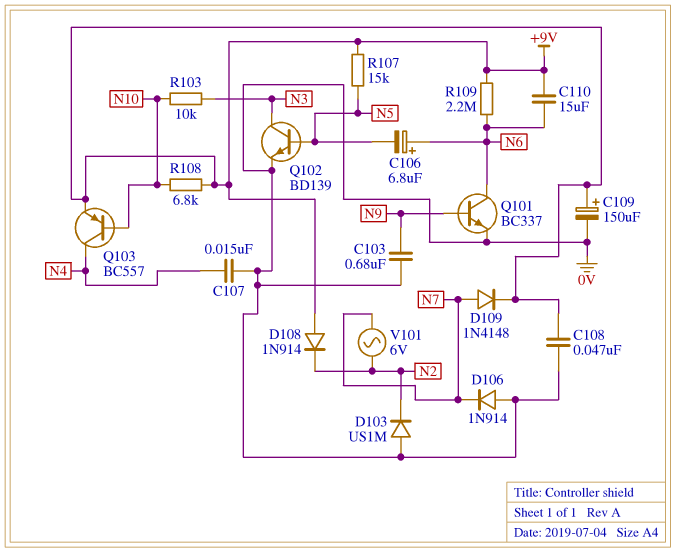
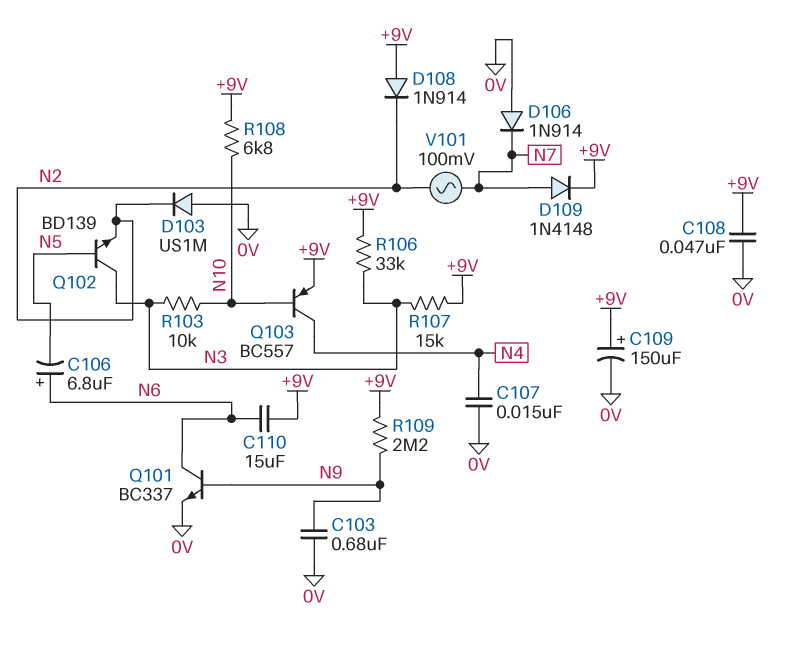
Q102: NPN BD139 (B N5, C N3, E 0V) -> NPN BD139 (B N5, C N3, E N2)
R106: none -> 33k (+9V, N3)
R107: 15k (+9V, N5) -> 15k (+9V, N3)
R109: 2.2M (+9V, N6) -> 2.2M (+9V, N9)
V101: AC 6V (N2, N7) -> AC 100mV (N2, N7)

